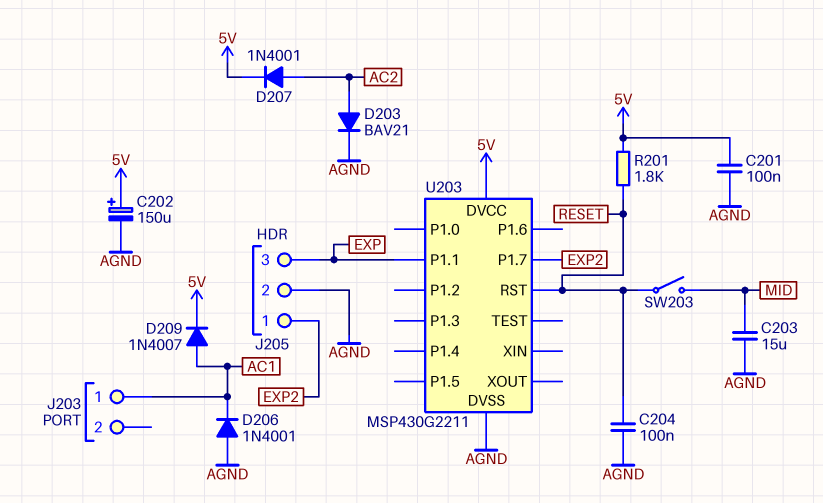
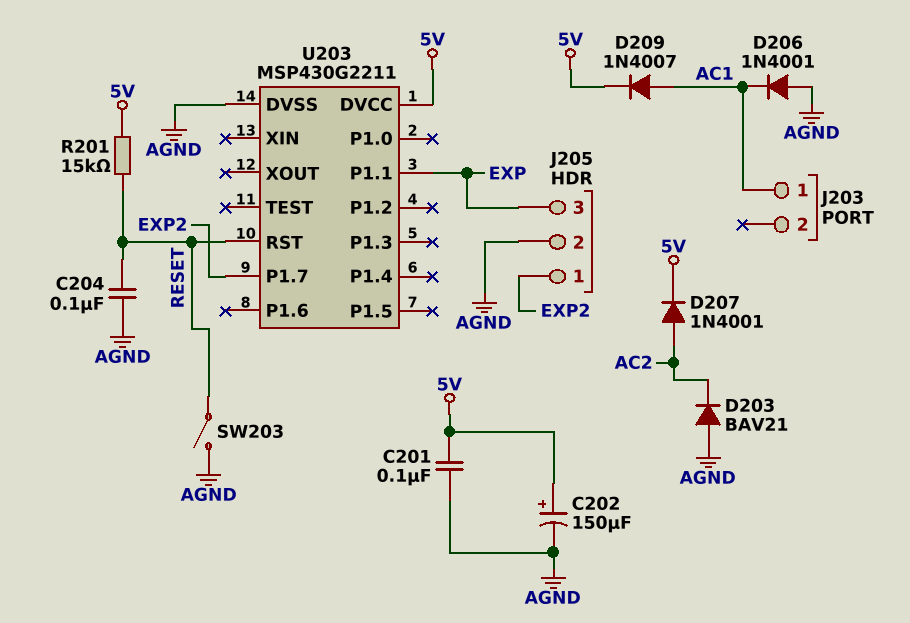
C203: 15uF (AGND, MID) -> none
D203: diode BAV21 (A AC2, K AGND) -> diode BAV21 (A AGND, K AC2)
R201: 1.8k (5V, RESET) -> 15k (5V, RESET)
SW203: switch (MID, RESET) -> switch (AGND, RESET)

